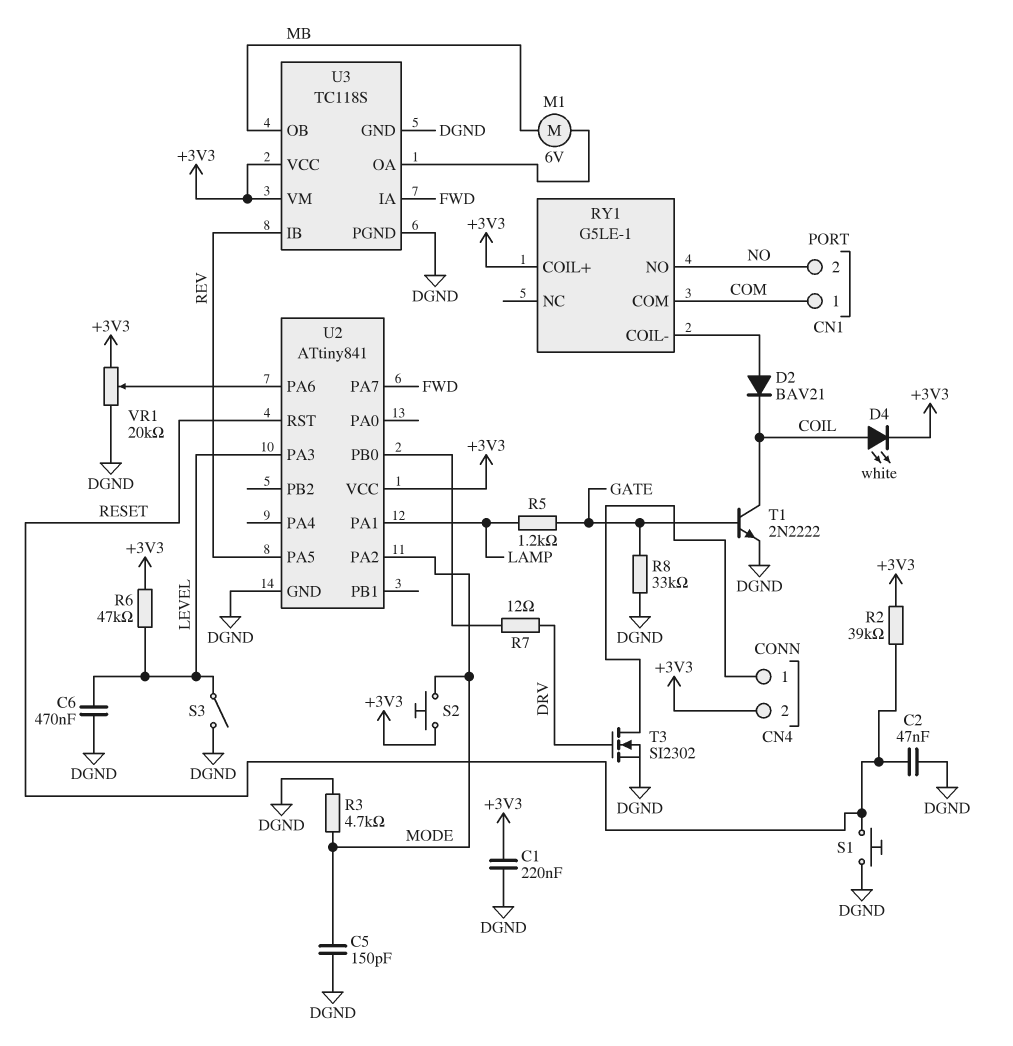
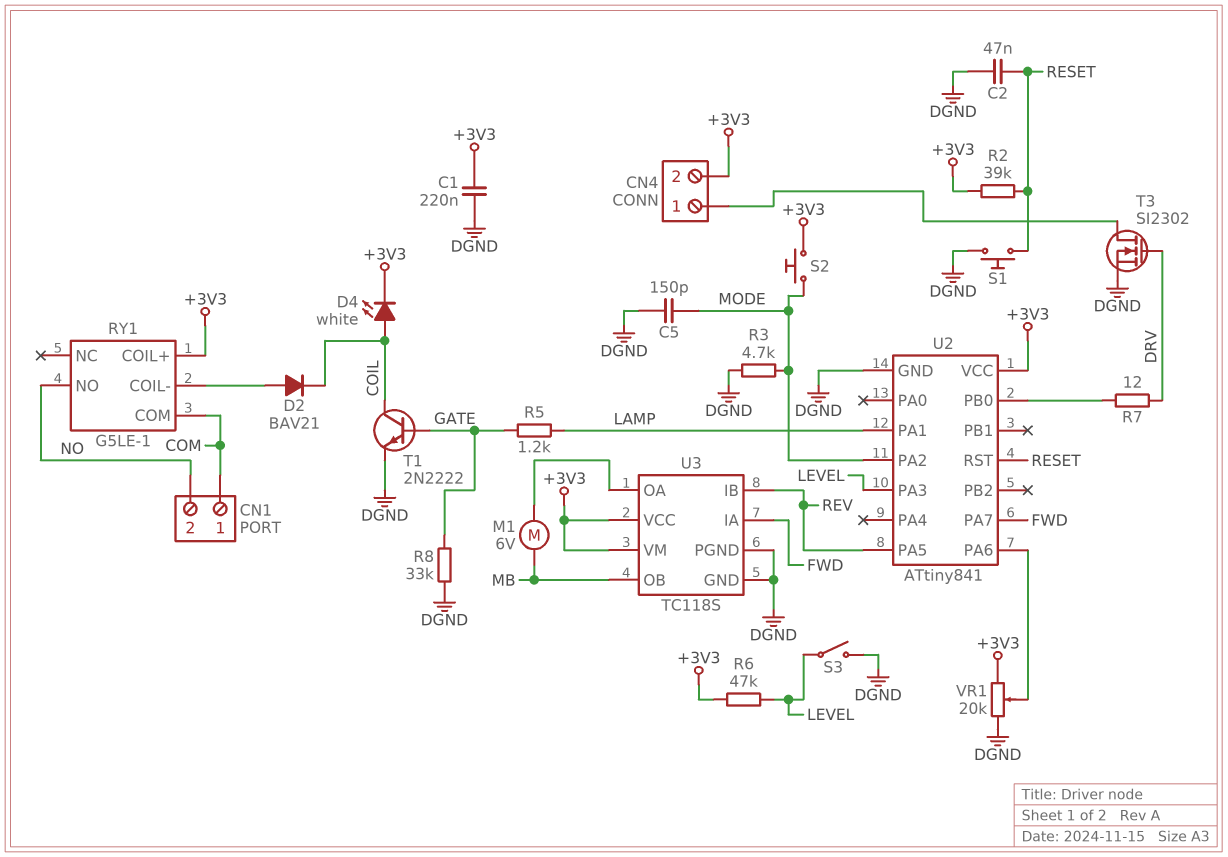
C6: 470nF (DGND, LEVEL) -> none

